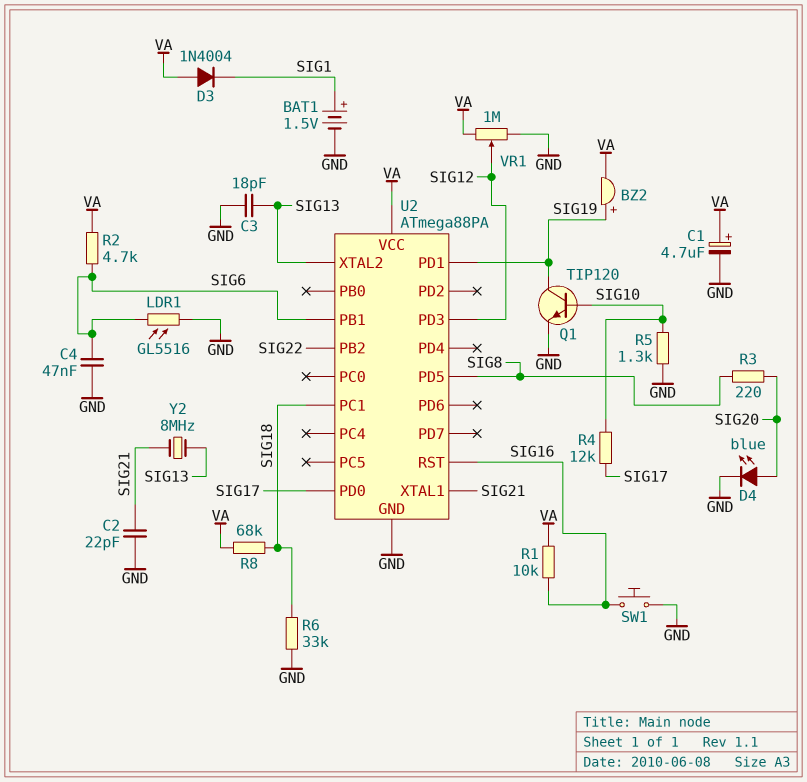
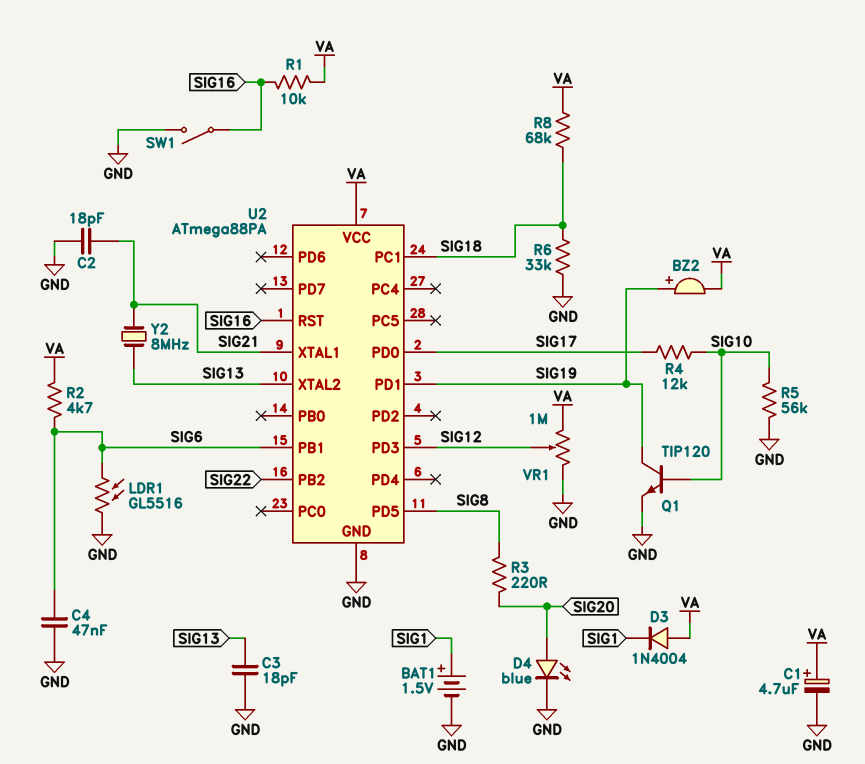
C2: 22pF (GND, SIG21) -> 18pF (GND, SIG21)
R5: 1.3k (GND, SIG10) -> 56k (GND, SIG10)
SW1: button (GND, SIG16) -> switch (GND, SIG16)

